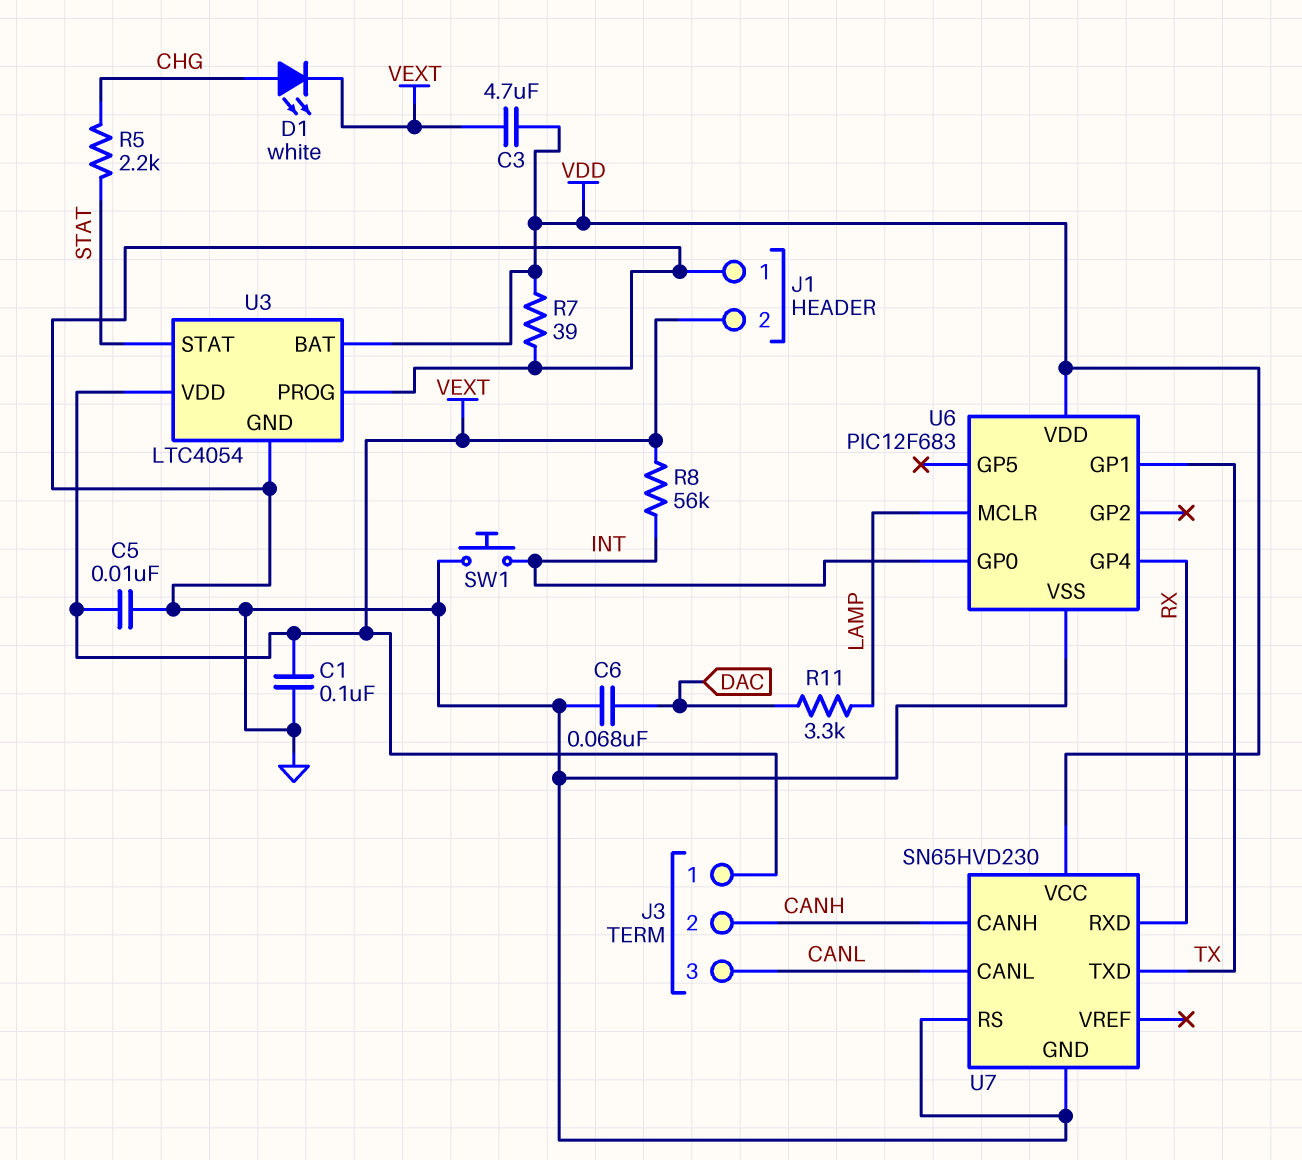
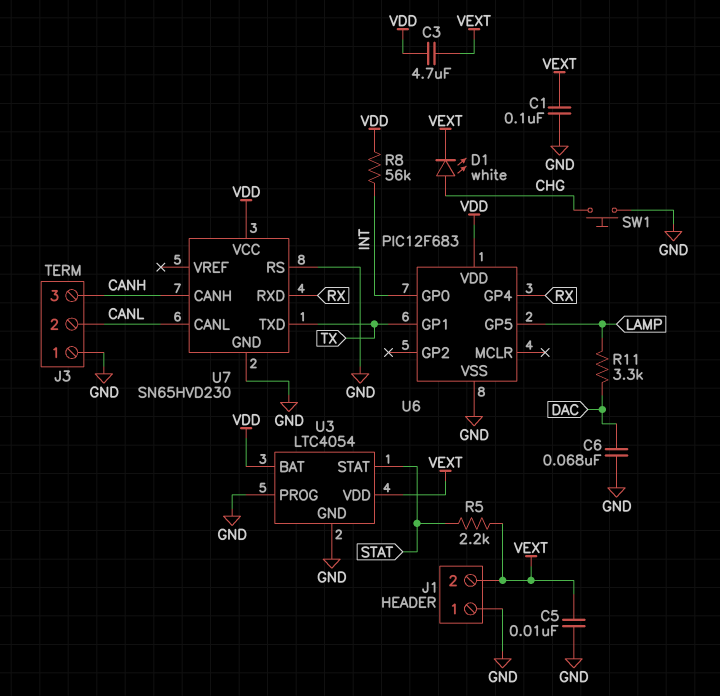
J3 pin 1: VEXT -> GND
J3 pin 2: CANH -> CANL
J3 pin 3: CANL -> CANH
R5: 2.2k (CHG, STAT) -> 2.2k (STAT, VEXT)
R7: 39 (GND, VDD) -> none
R8: 56k (INT, VEXT) -> 56k (INT, VDD)
SW1: button (GND, INT) -> button (CHG, GND)
U6 pin GP5: none -> LAMP
U6 pin MCLR: LAMP -> none

